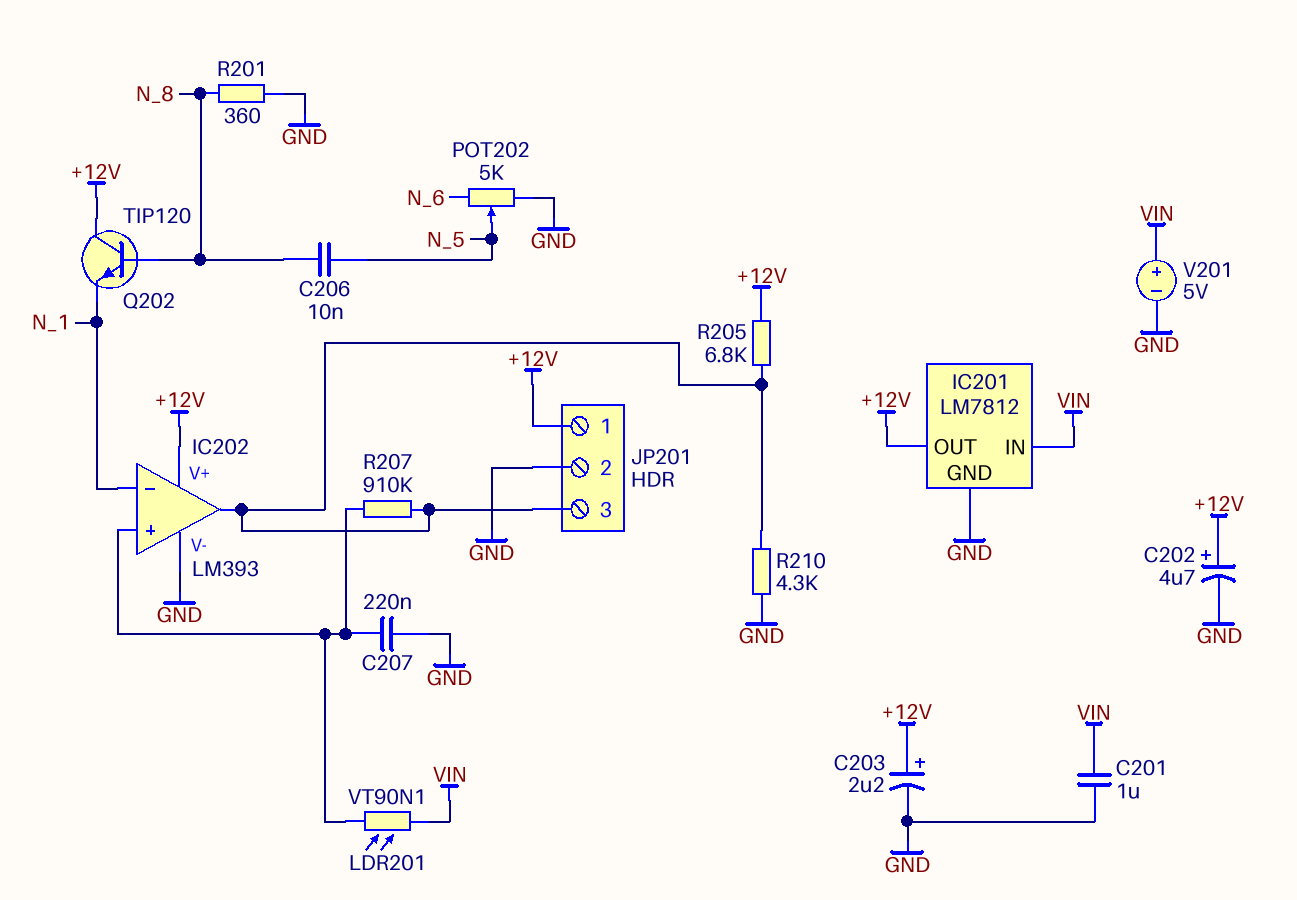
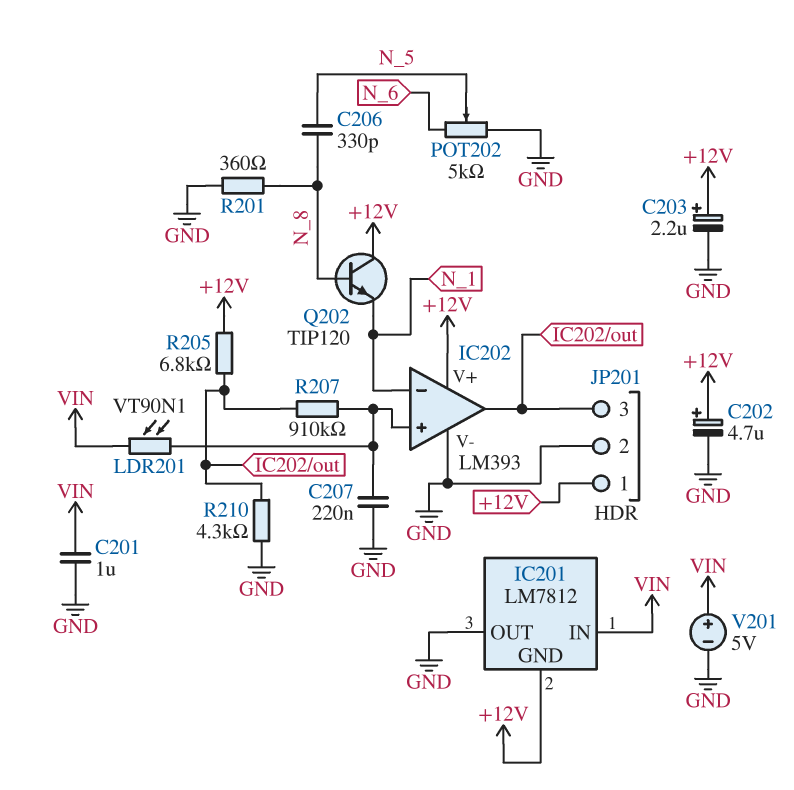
C206: 10nF (N_5, N_8) -> 330pF (N_5, N_8)
IC201 pin GND: GND -> +12V
IC201 pin OUT: +12V -> GND

